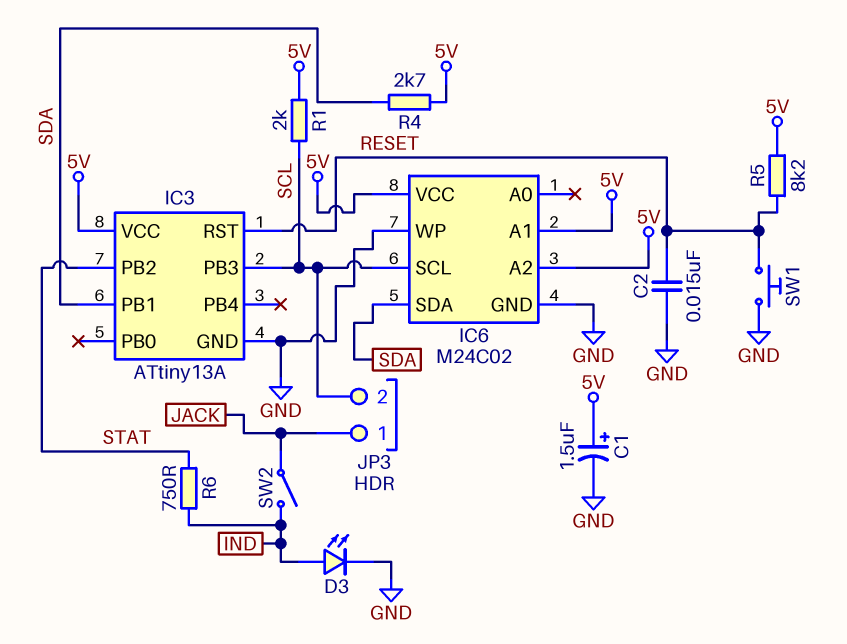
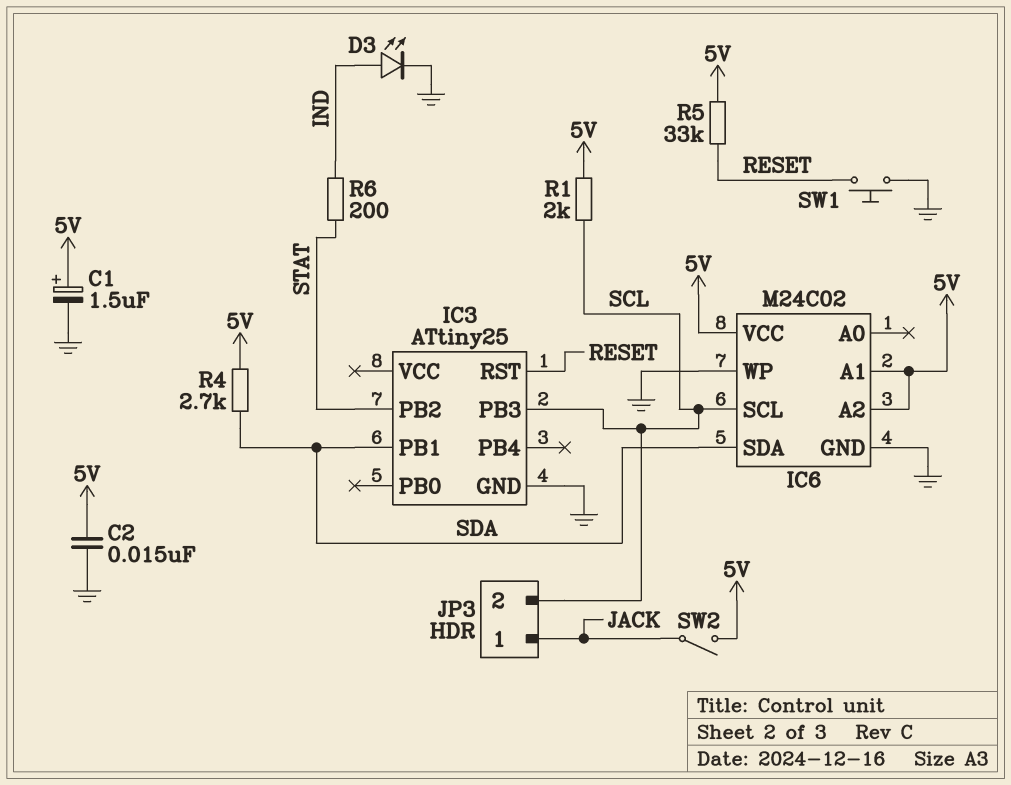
C2: 15nF (GND, RESET) -> 15nF (5V, GND)
IC3: ATtiny13A -> ATtiny25
IC3 pin VCC: 5V -> none
R5: 8.2k (5V, RESET) -> 33k (5V, RESET)
R6: 750 (IND, STAT) -> 200 (IND, STAT)
SW2: switch (IND, JACK) -> switch (5V, JACK)

